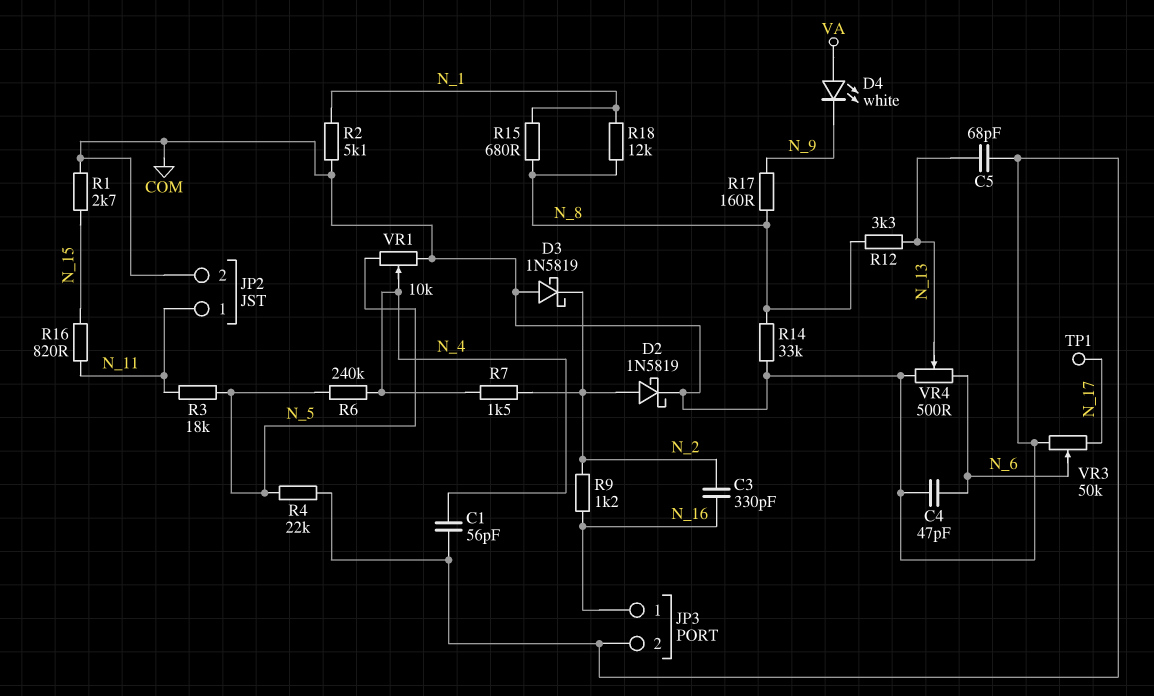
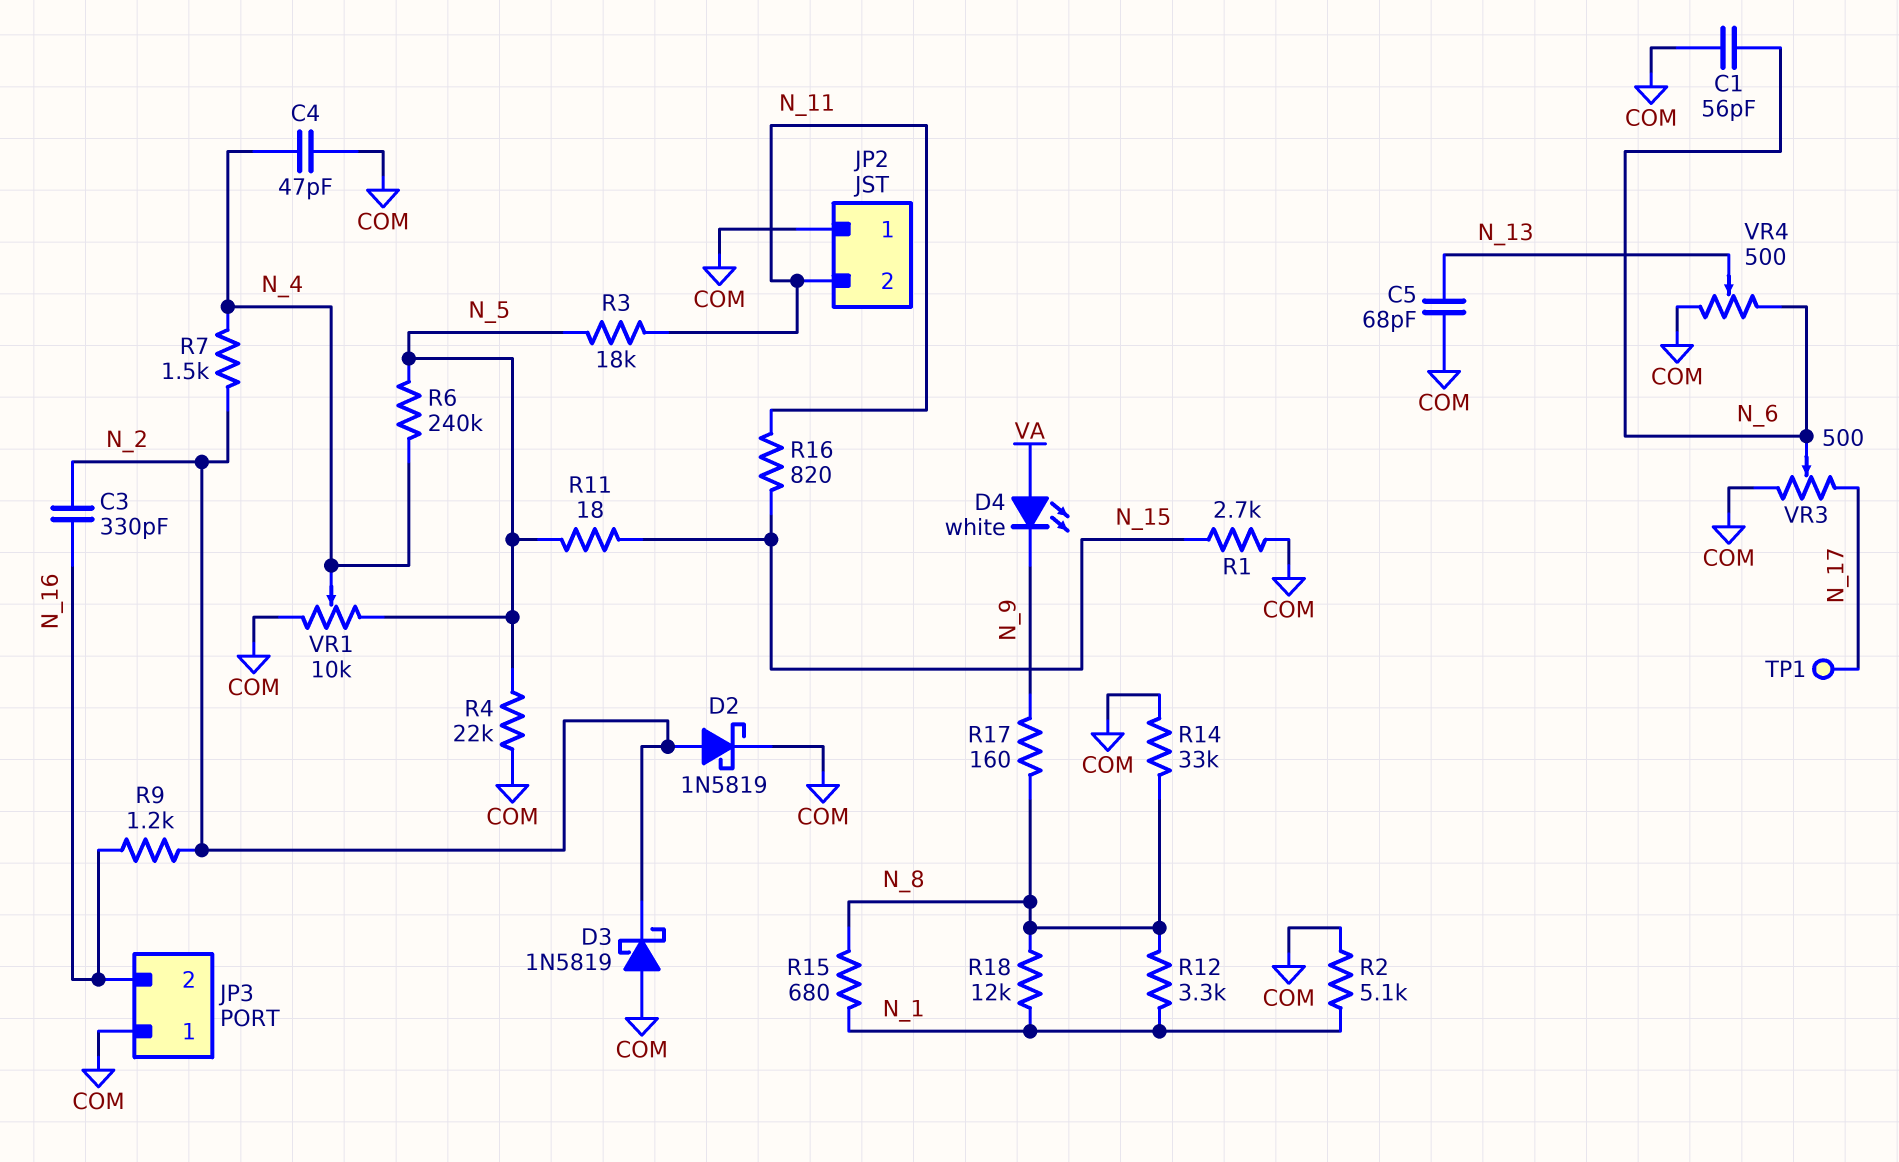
C1: 56pF (COM, N_4) -> 56pF (COM, N_6)
C4: 47pF (COM, N_6) -> 47pF (COM, N_4)
JP2 pin 1: N_11 -> COM
JP2 pin 2: COM -> N_11
JP3 pin 1: N_16 -> COM
JP3 pin 2: COM -> N_16
R11: none -> 18 (N_5, N_15)
R12: 3.3k (N_8, N_13) -> 3.3k (N_1, N_8)
VR3: 50k (COM, N_17, wiper N_6) -> 500 (COM, N_17, wiper N_6)

